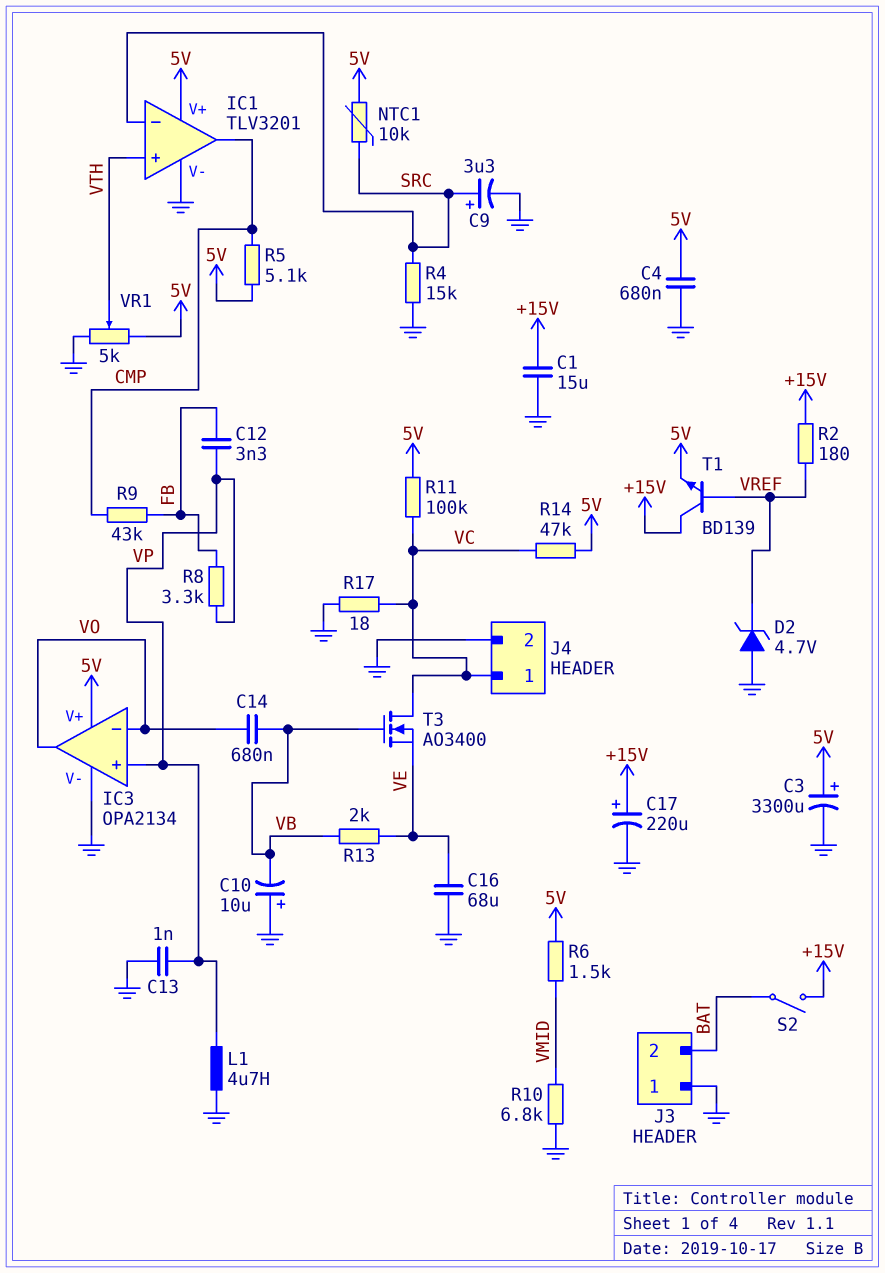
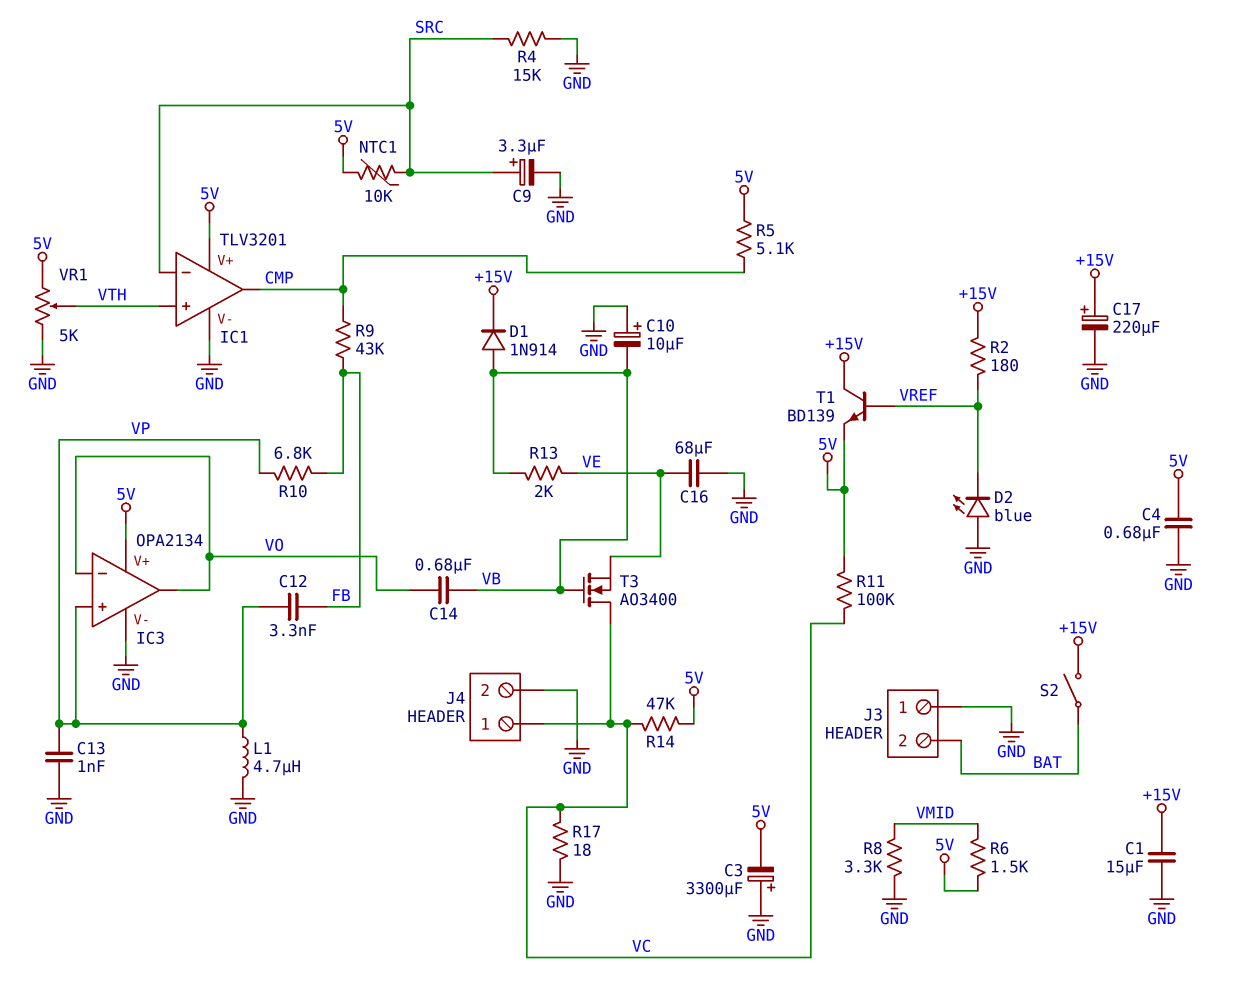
C3: 3300uF (plus 5V, minus GND) -> 3300uF (plus GND, minus 5V)
D1: none -> diode 1N914 (A VB, K +15V)
D2: zener 4.7V (A GND, K VREF) -> LED blue (A GND, K VREF)
R8: 3.3k (FB, VP) -> 3.3k (GND, VMID)
R10: 6.8k (GND, VMID) -> 6.8k (FB, VP)

